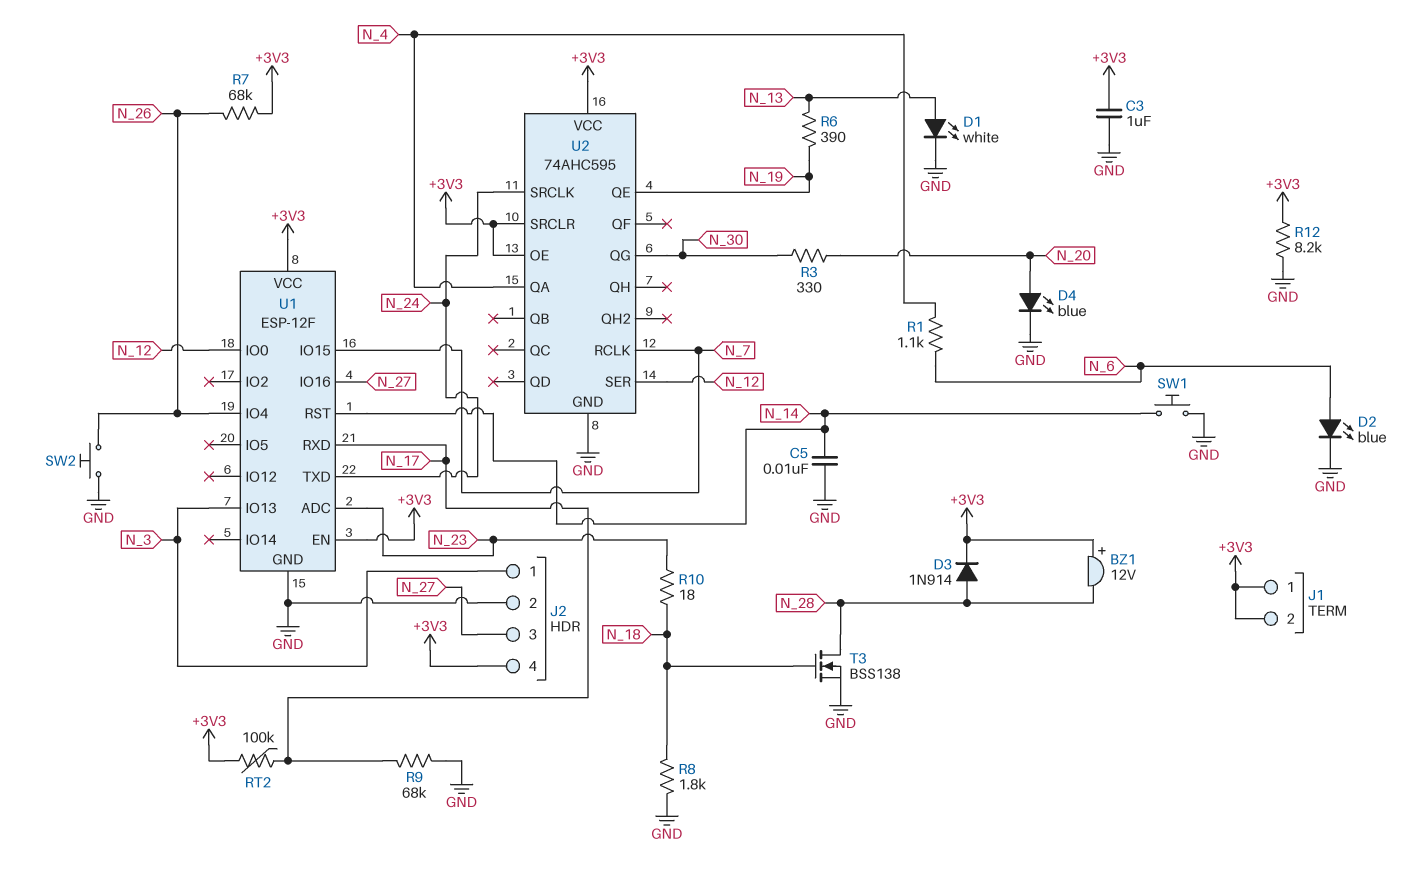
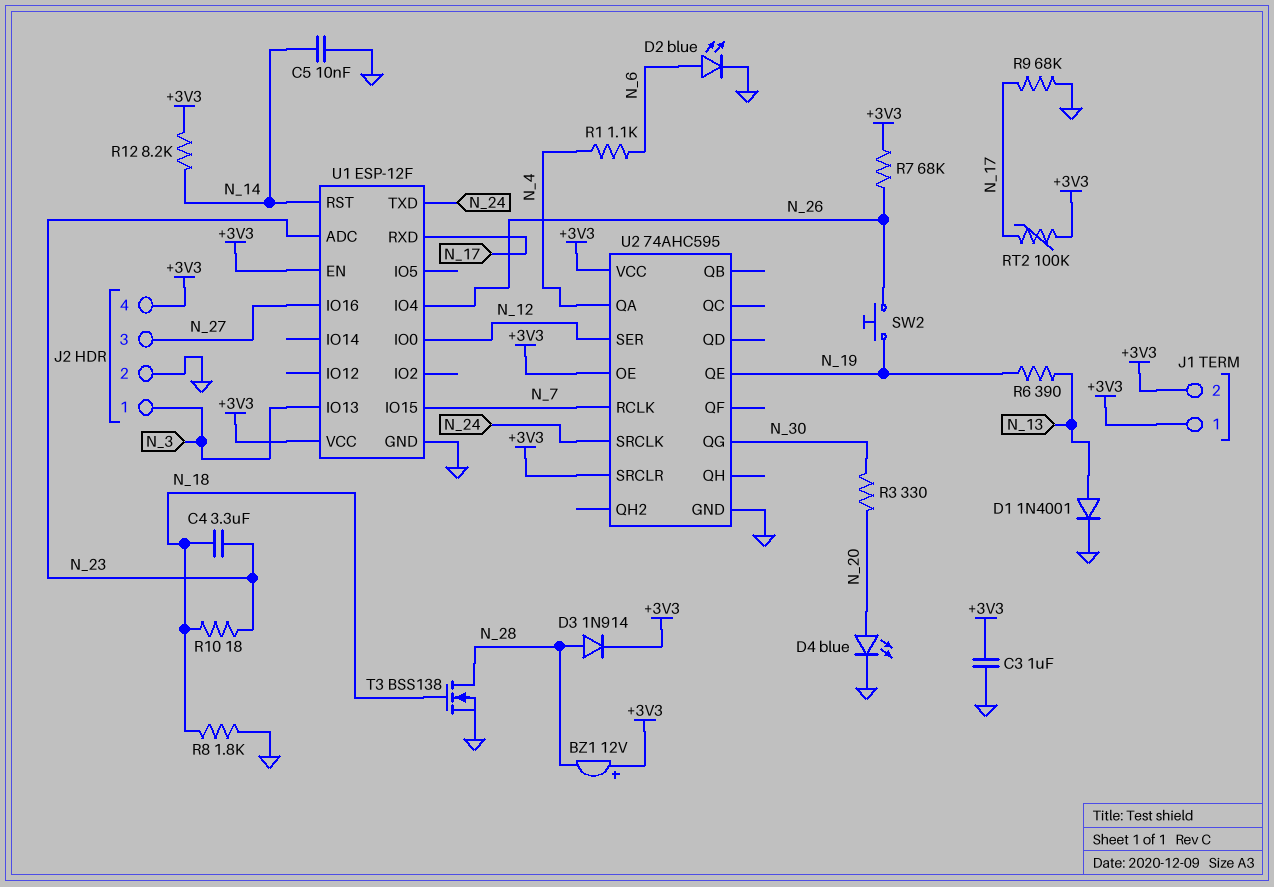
C4: none -> 3.3uF (N_18, N_23)
D1: LED white (A N_13, K GND) -> diode 1N4001 (A N_13, K GND)
R12: 8.2k (+3V3, GND) -> 8.2k (+3V3, N_14)
SW1: button (GND, N_14) -> none
SW2: button (GND, N_26) -> button (N_19, N_26)

